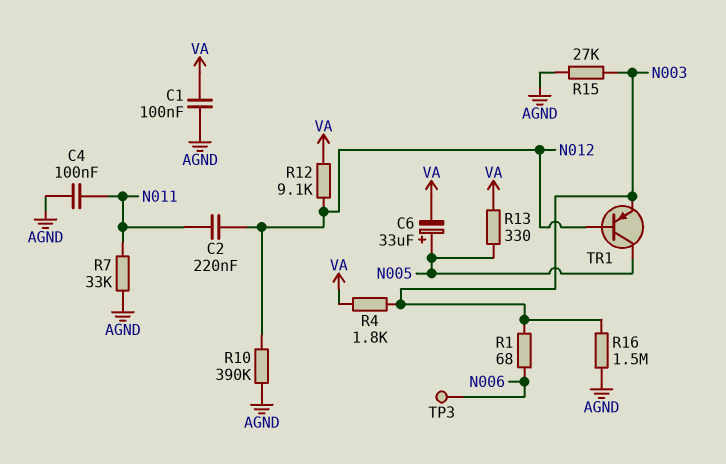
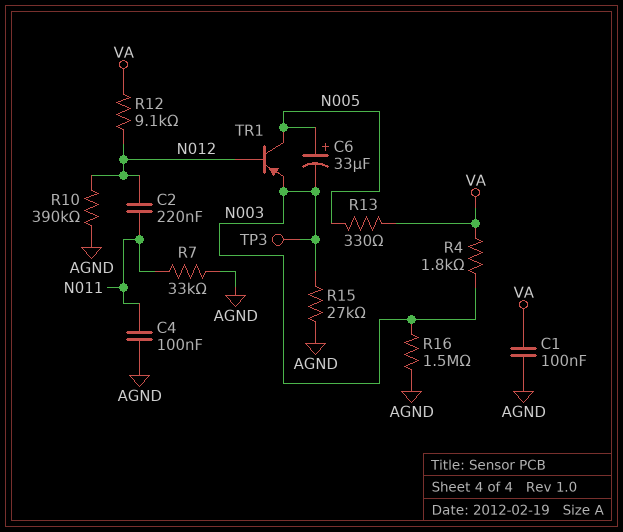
C6: 33uF (plus N005, minus VA) -> 33uF (plus N005, minus N003)
R1: 68 (N003, N006) -> none
TP3: test point (N006) -> test point (N003)

